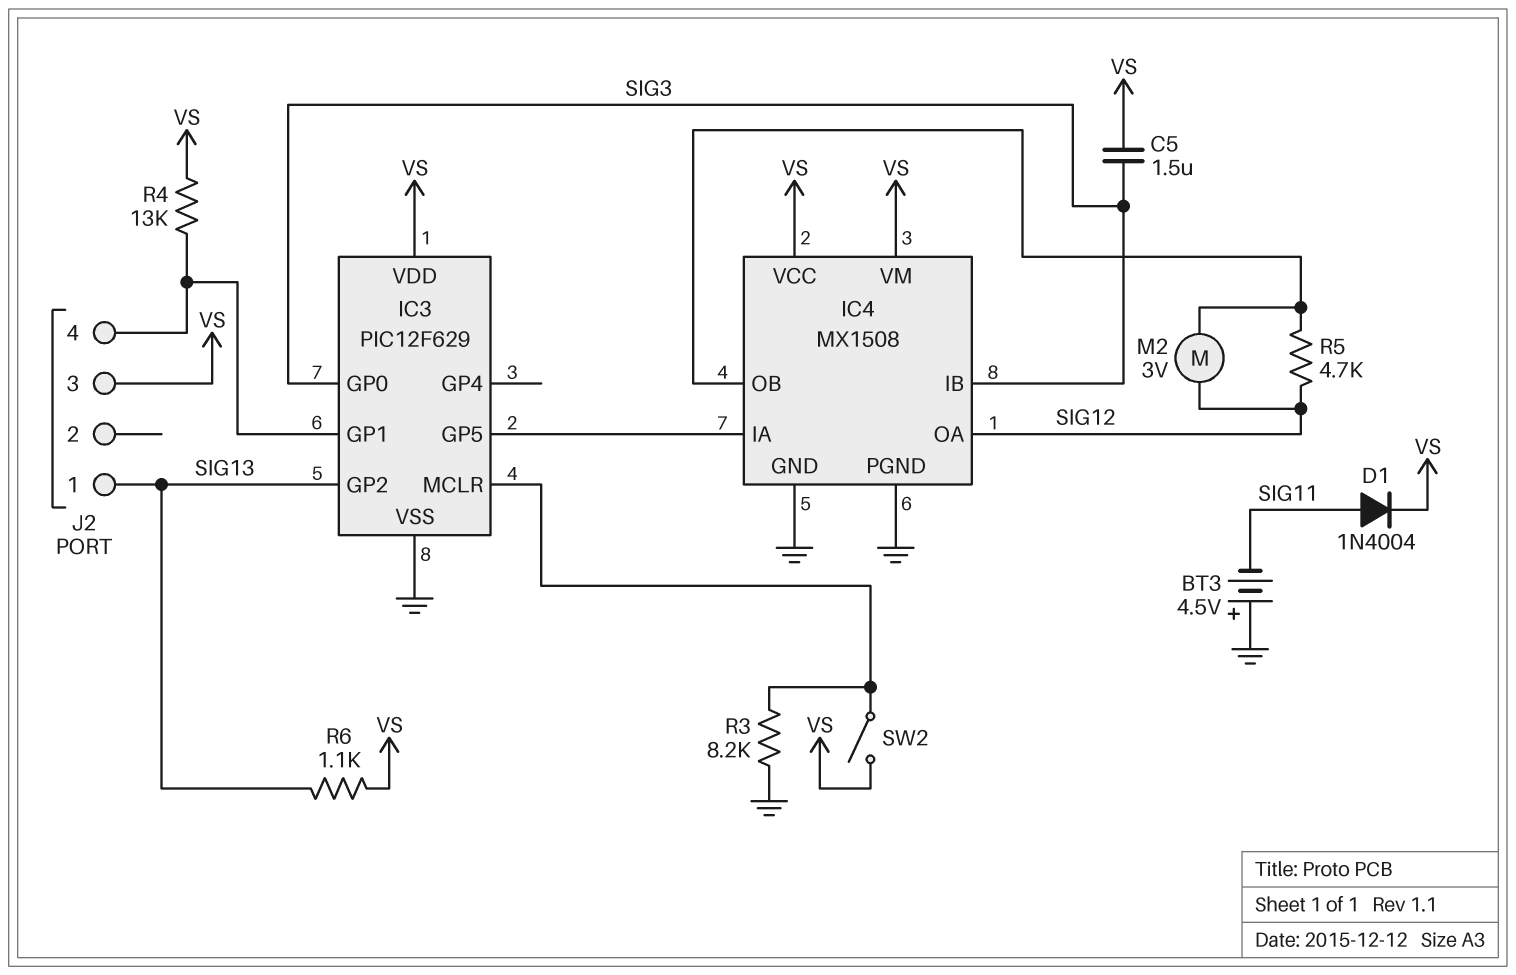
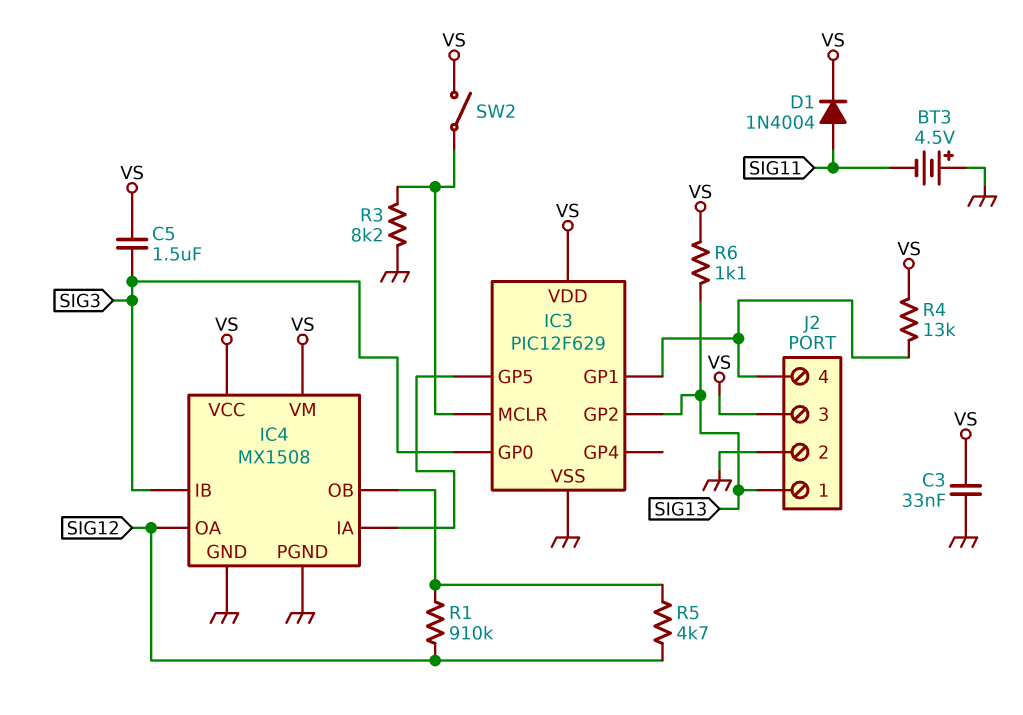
C3: none -> 33nF (GND, VS)
J2 pin 2: none -> GND
M2: motor 3V (IC4/OB, SIG12) -> none
R1: none -> 910k (IC4/OB, SIG12)

